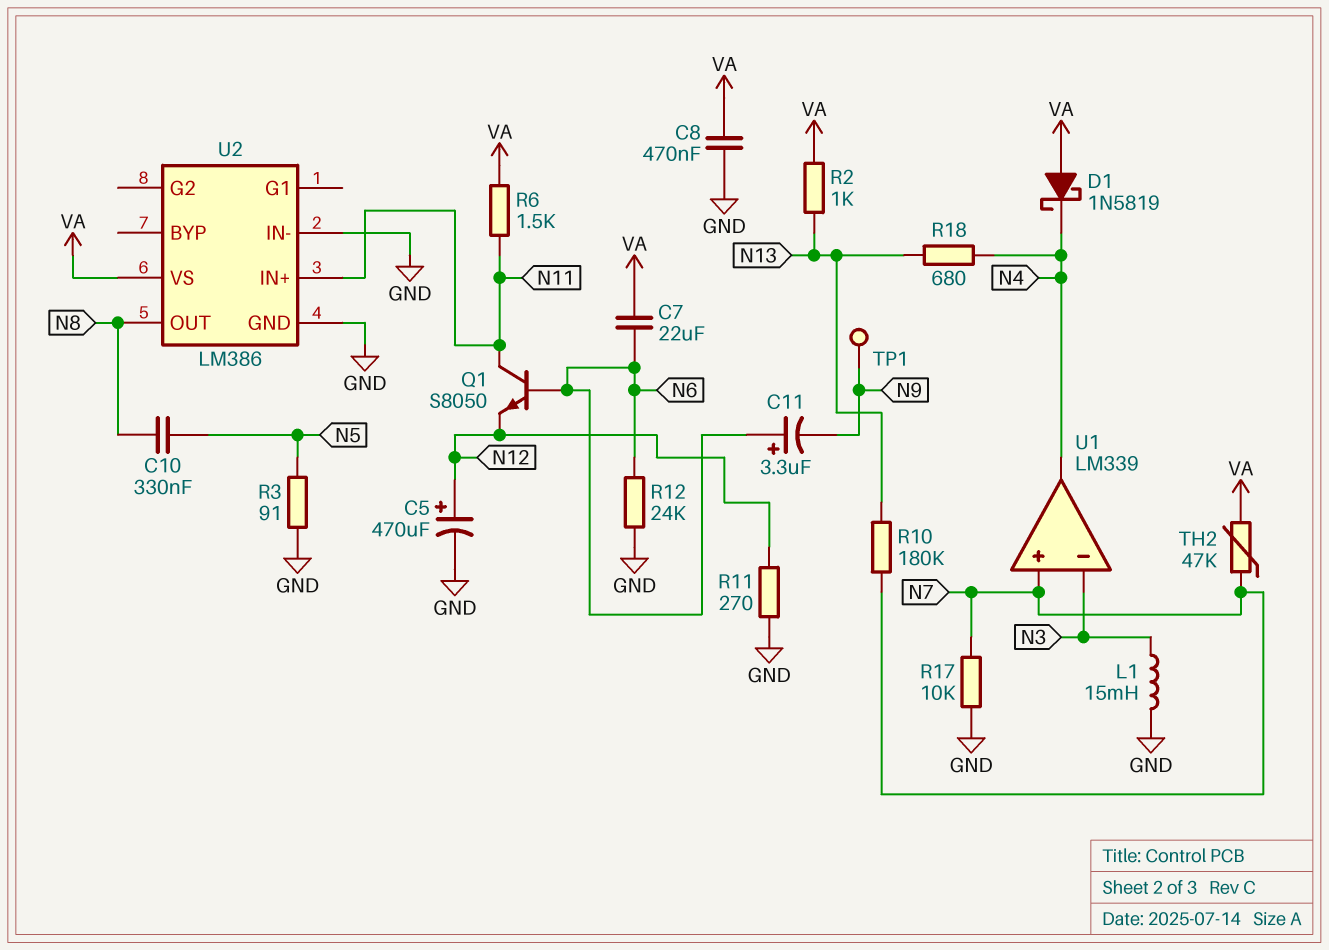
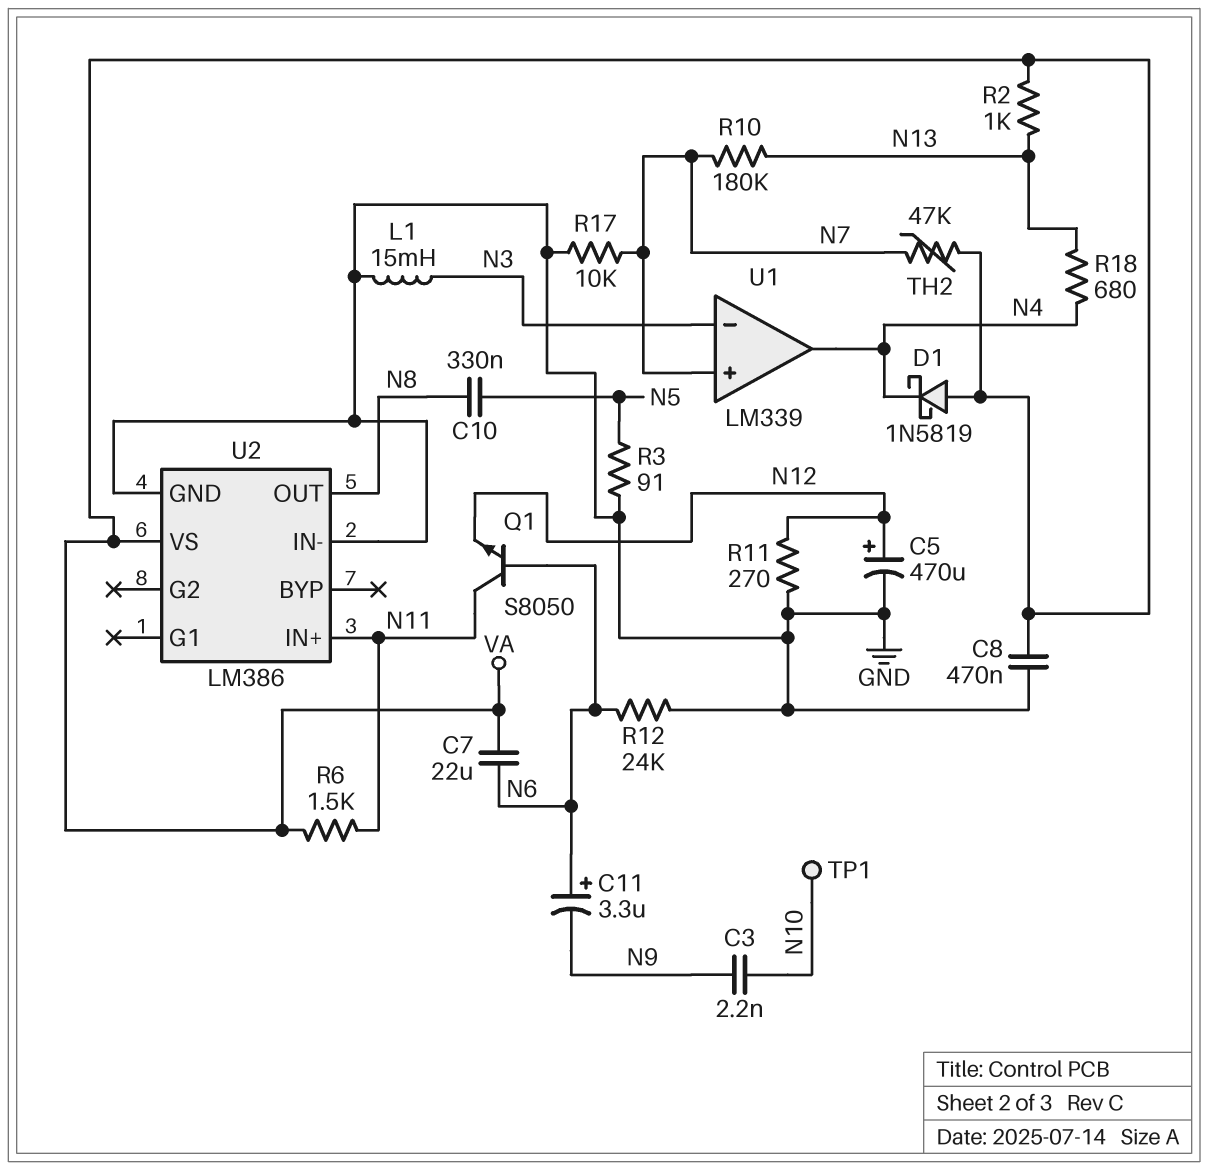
C3: none -> 2.2nF (N9, N10)
TP1: test point (N9) -> test point (N10)

